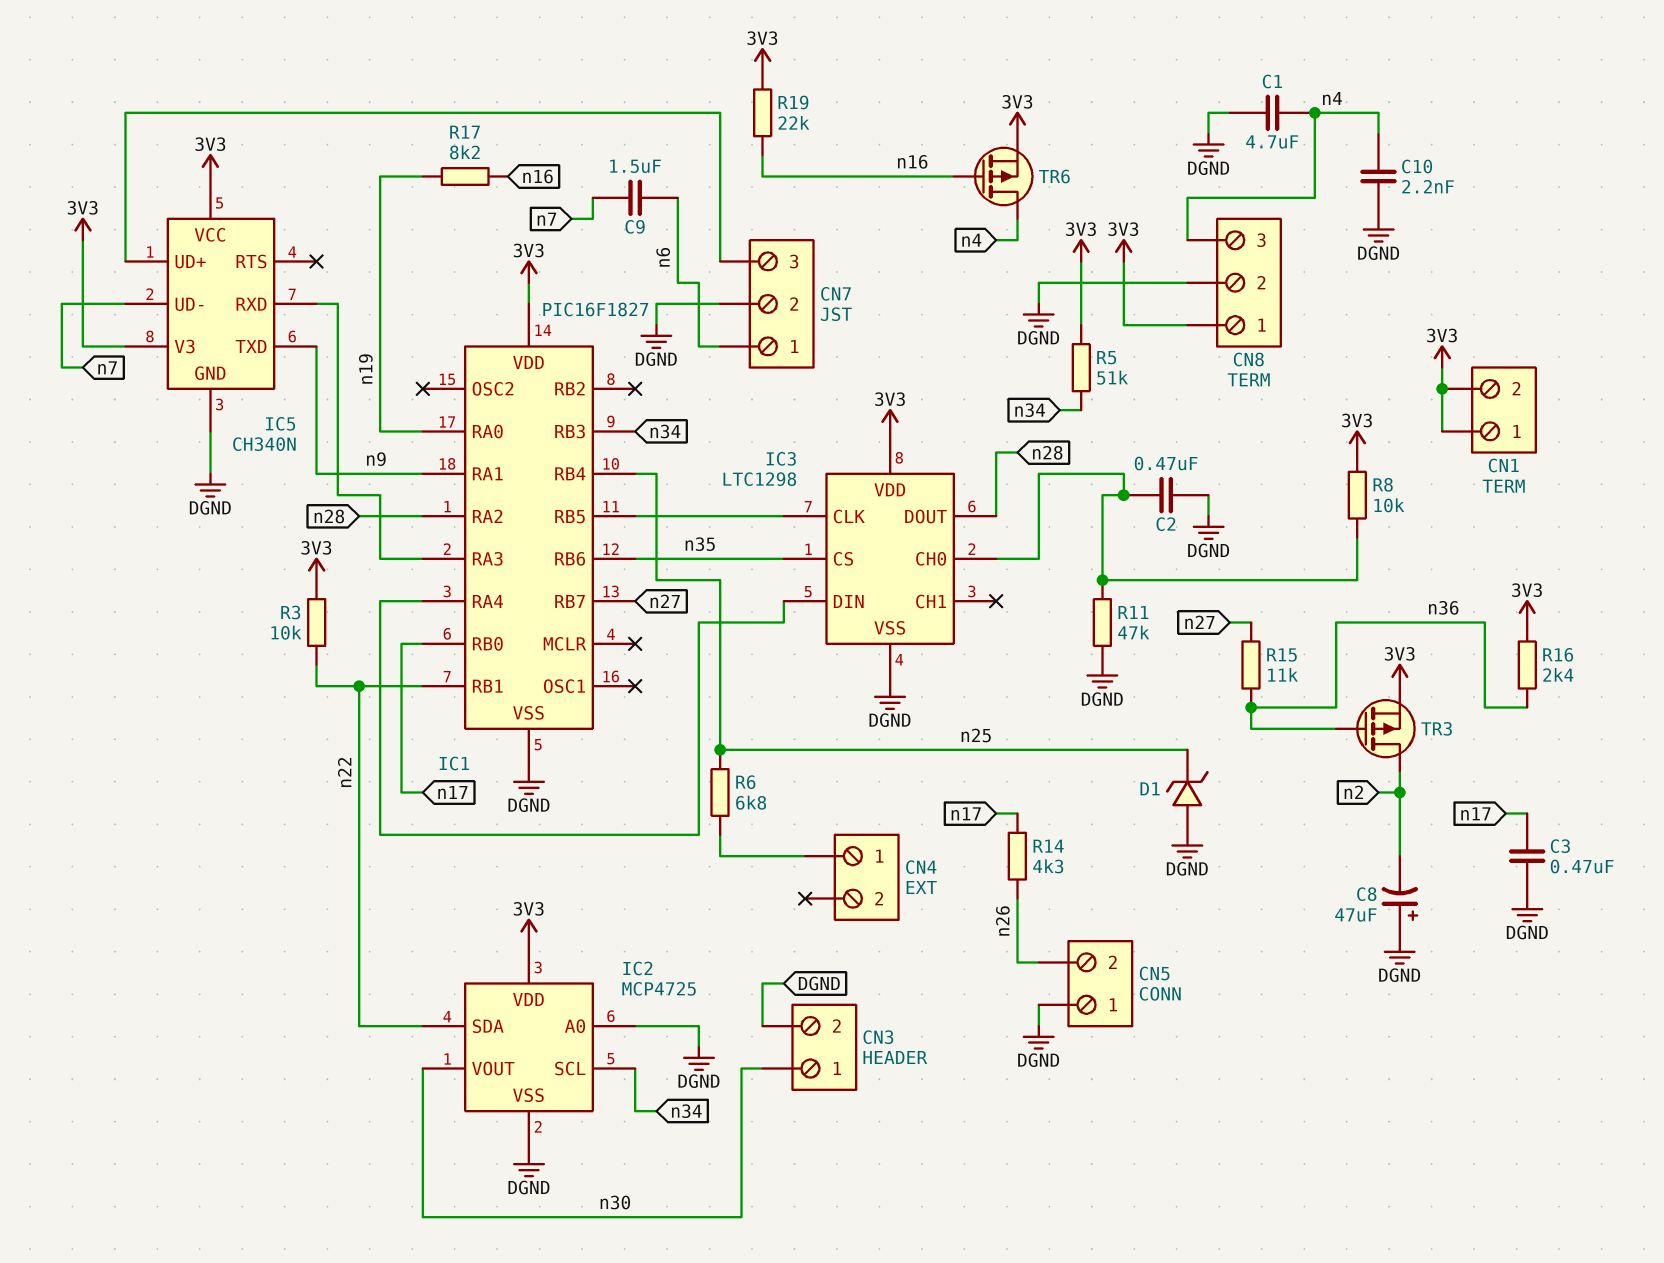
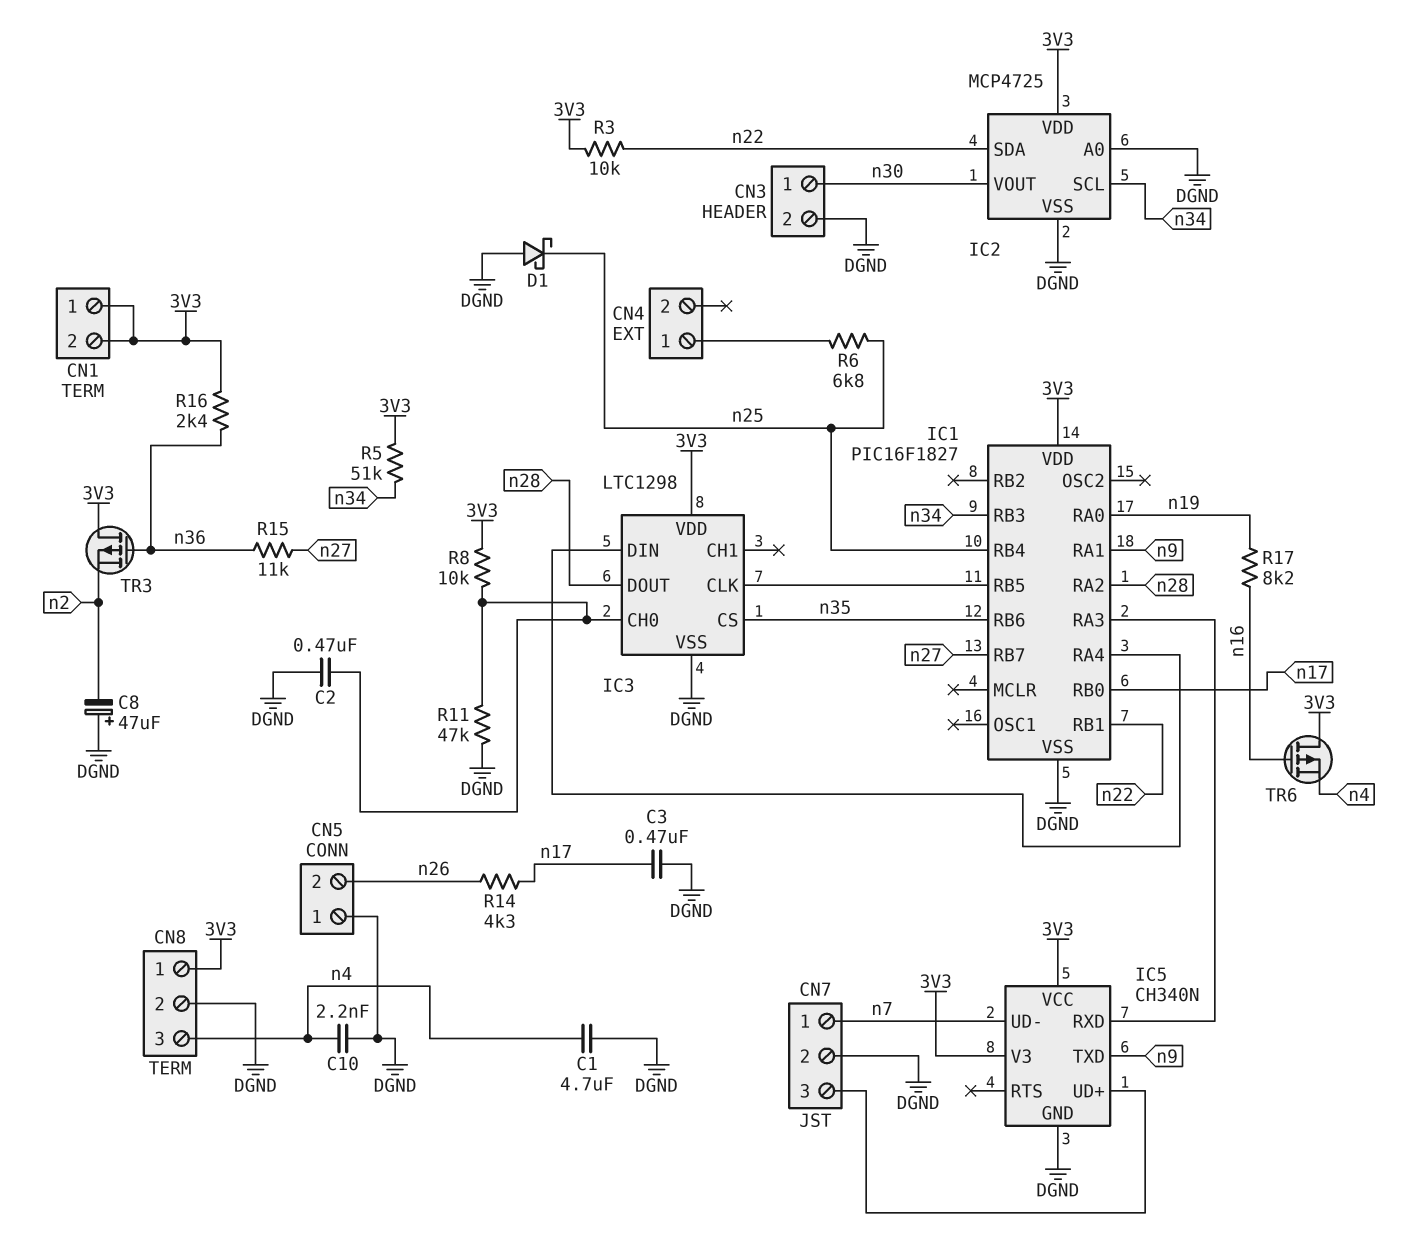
C9: 1.5uF (n6, n7) -> none
CN7 pin 1: n6 -> n7
D1: zener (A DGND, K n25) -> schottky (A DGND, K n25)
R19: 22k (3V3, n16) -> none
TR3: PMOS (G n36, D n2, S 3V3) -> PMOS (G n36, D 3V3, S n2)
TR6: PMOS (G n16, D n4, S 3V3) -> PMOS (G n16, D 3V3, S n4)

